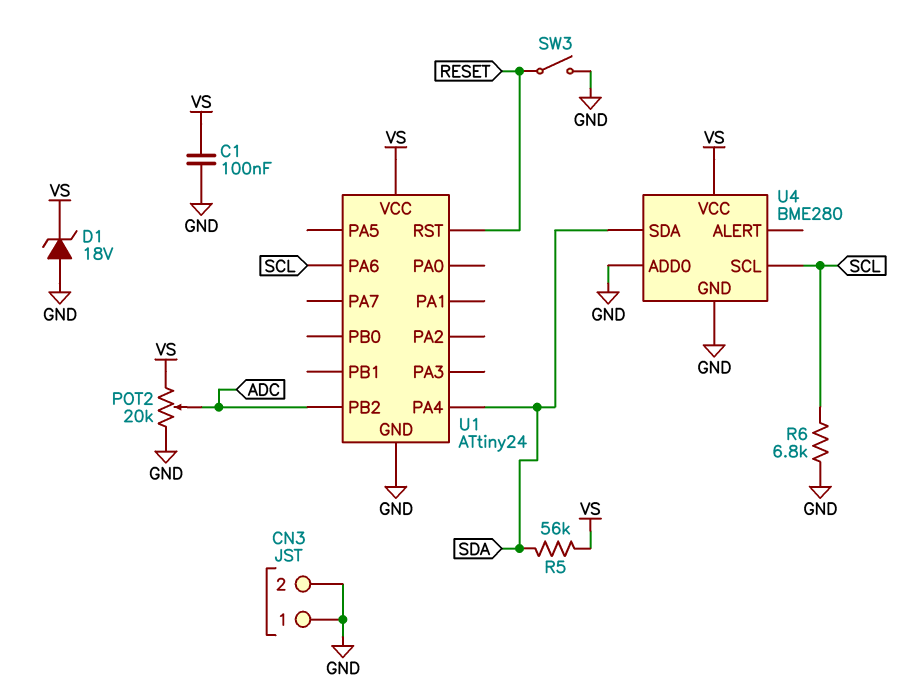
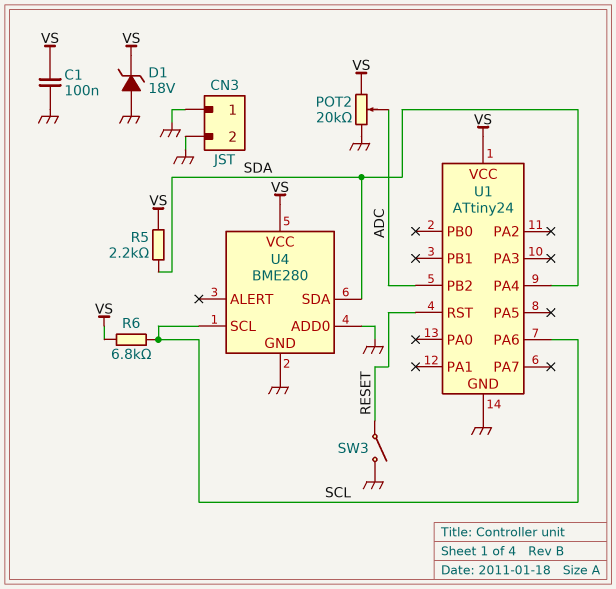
R5: 56k (SDA, VS) -> 2.2k (SDA, VS)
R6: 6.8k (GND, SCL) -> 6.8k (SCL, VS)

